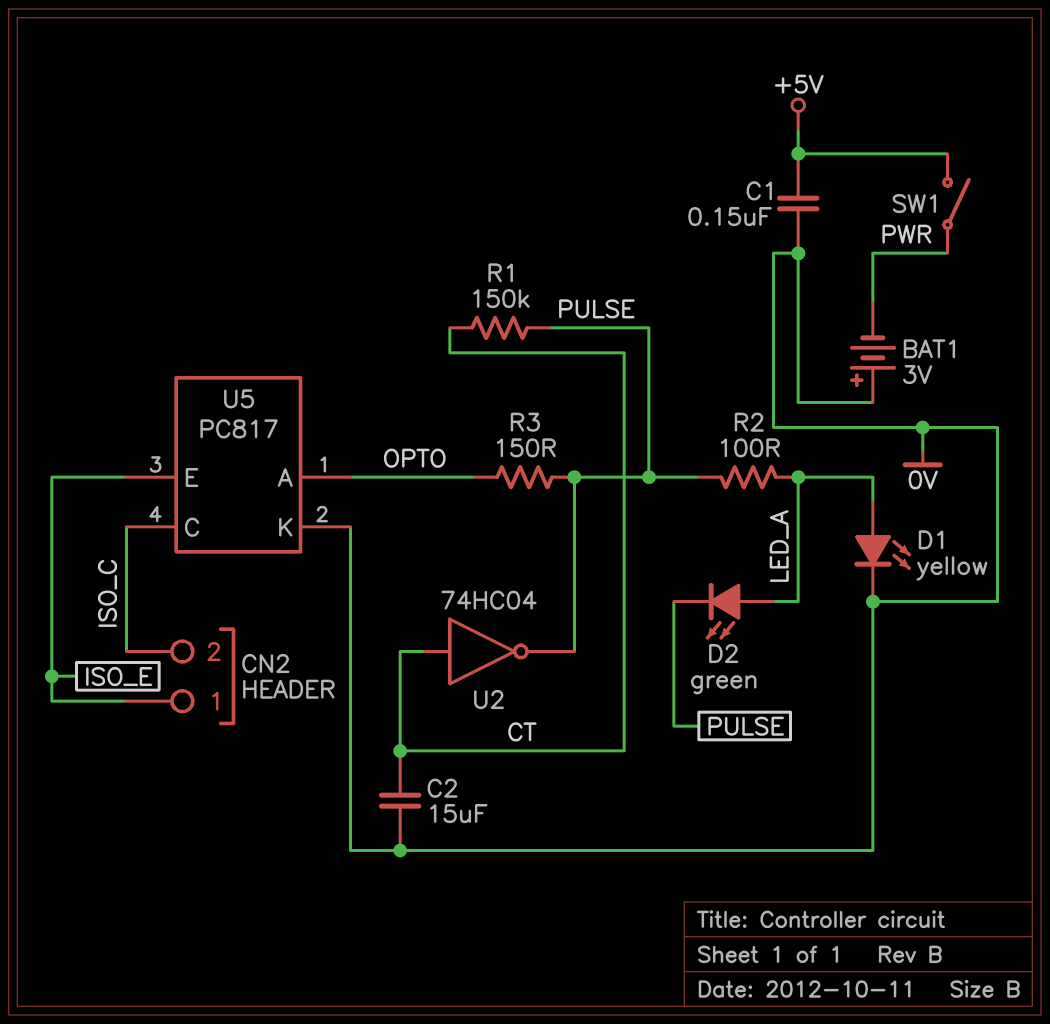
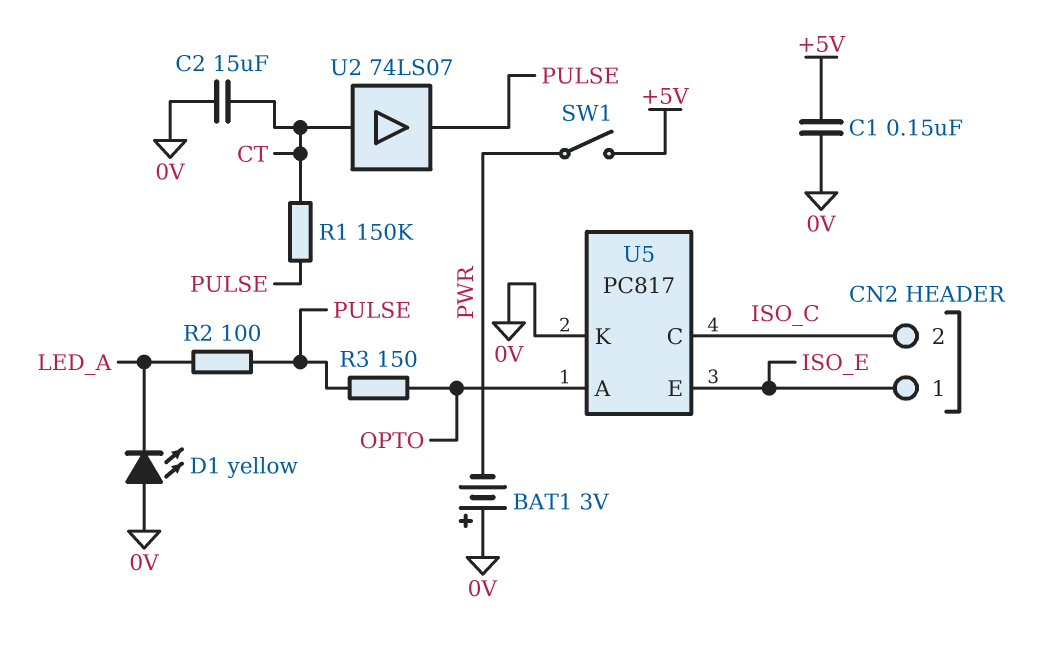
D1: LED yellow (A LED_A, K 0V) -> LED yellow (A 0V, K LED_A)
D2: LED green (A LED_A, K PULSE) -> none
U2: NOT 74HC04 (in CT, out PULSE) -> buffer 74LS07 (in CT, out PULSE)

